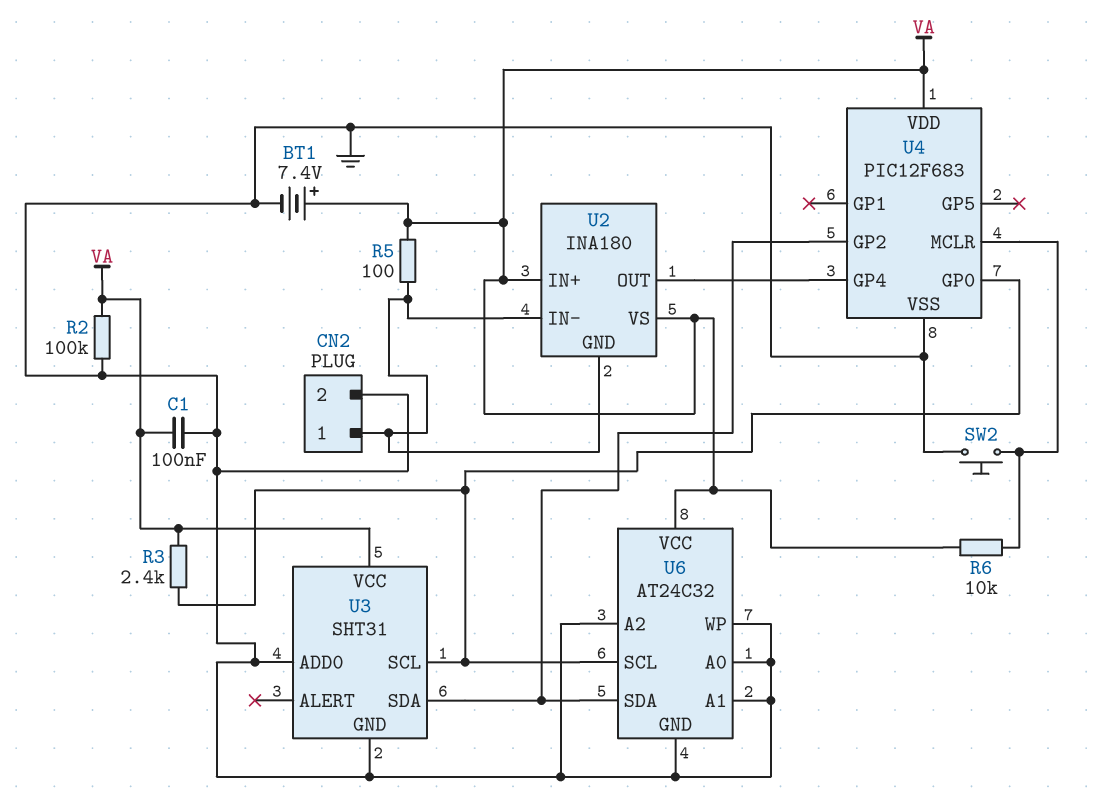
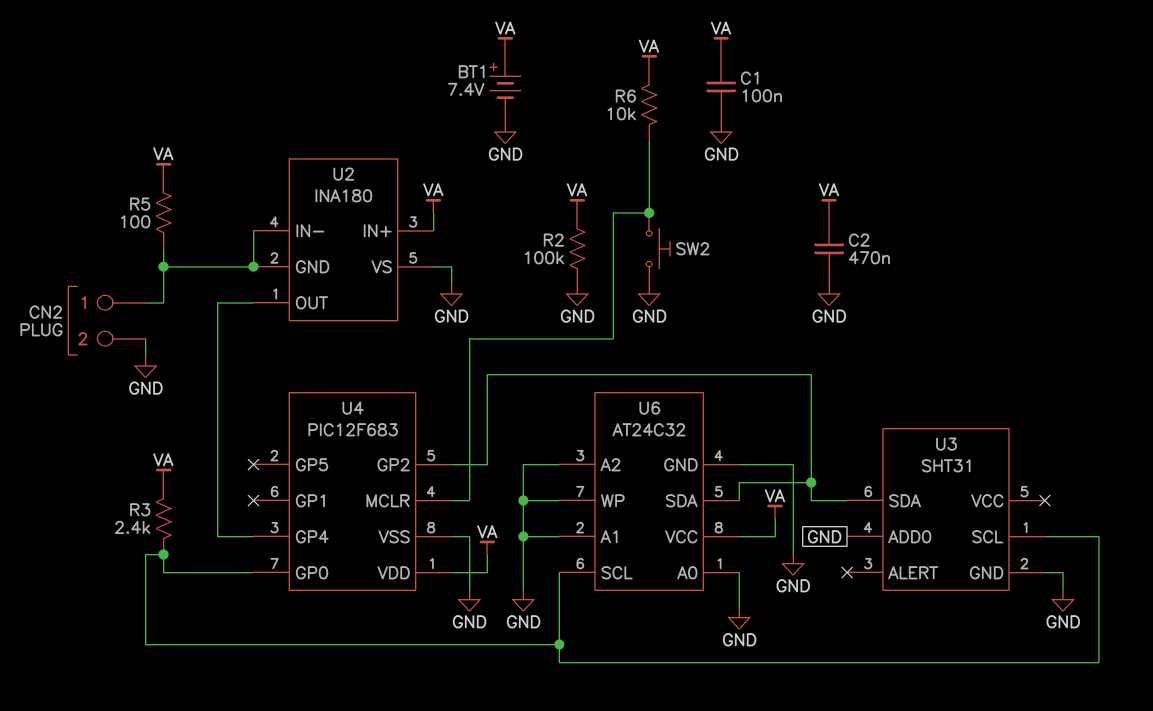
C2: none -> 470nF (GND, VA)
U2 pin VS: VA -> GND
U3 pin VCC: VA -> none

